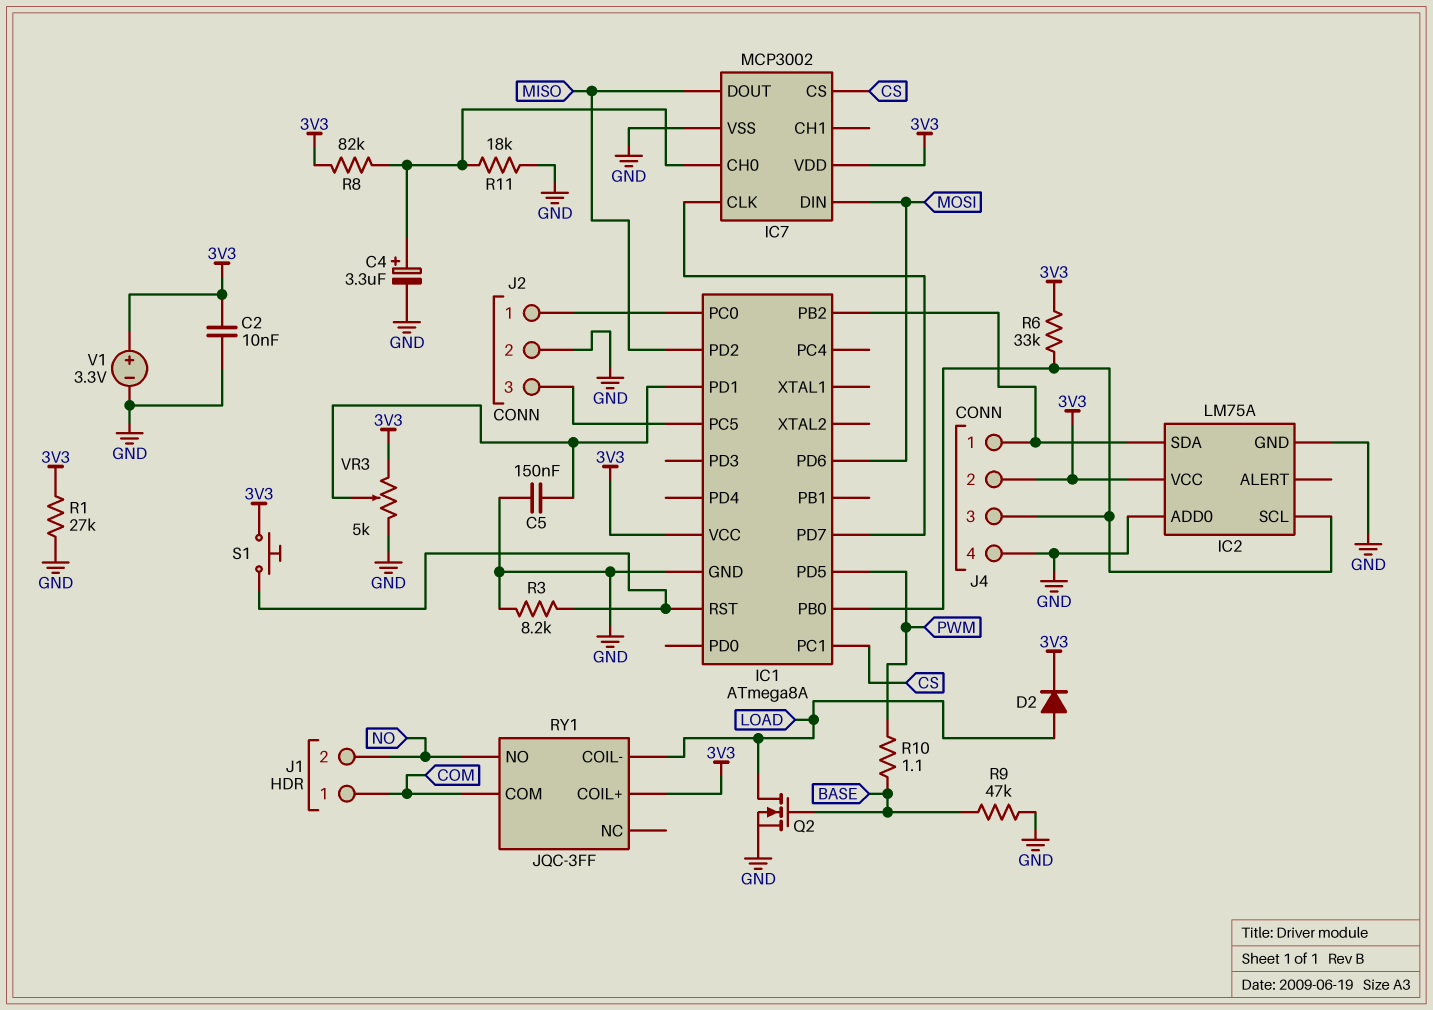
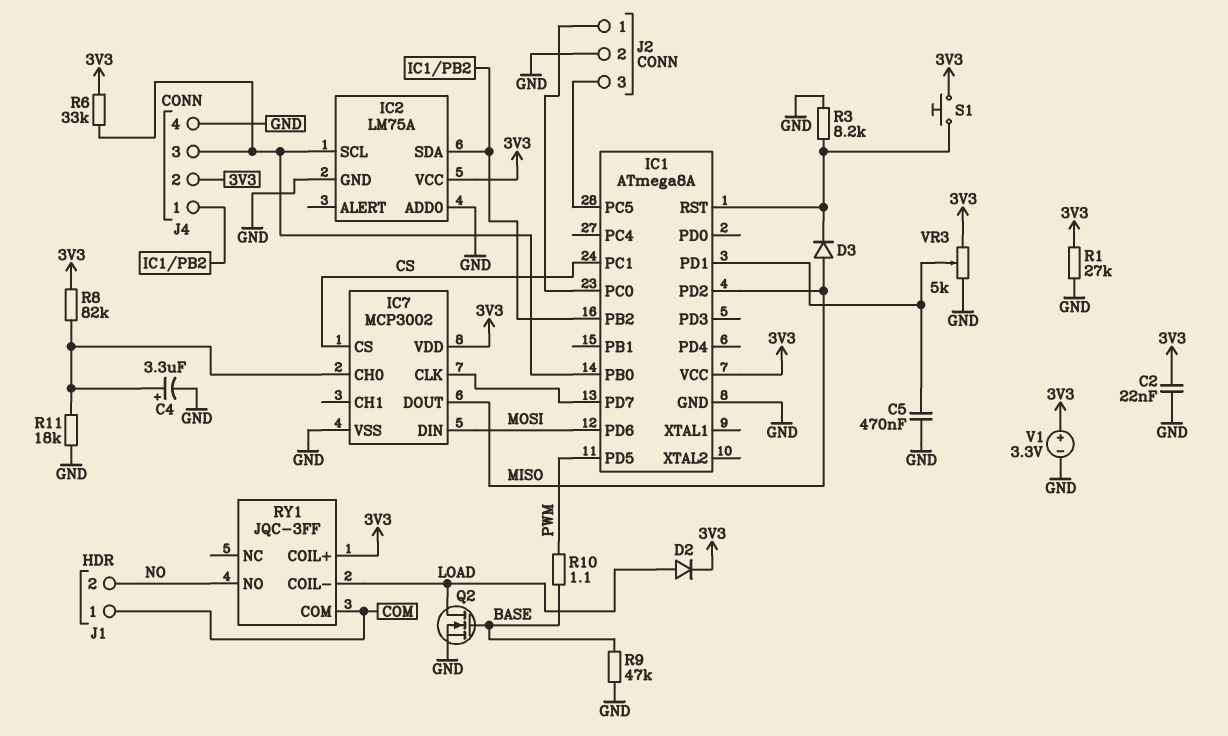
C2: 10nF (3V3, GND) -> 22nF (3V3, GND)
C5: 150nF (GND, IC1/PD1) -> 470nF (GND, IC1/PD1)
D3: none -> diode (A MISO, K IC1/RST)

